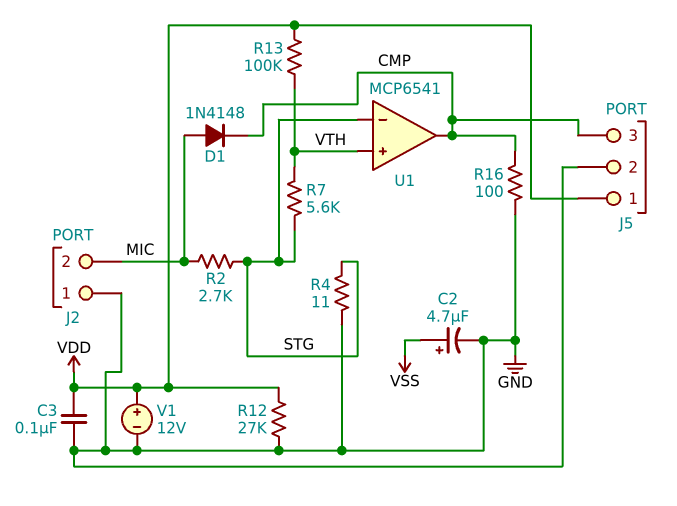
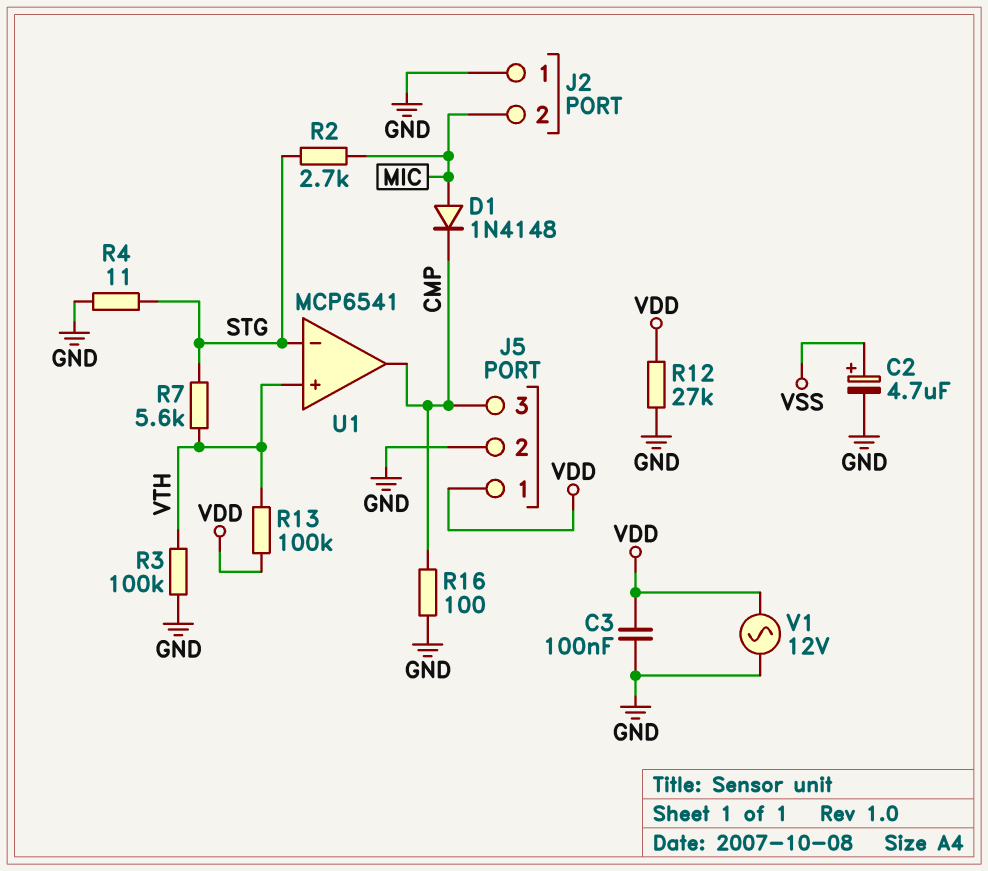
R3: none -> 100k (GND, VTH)
V1: 12V (plus VDD, minus GND) -> AC 12V (GND, VDD)

